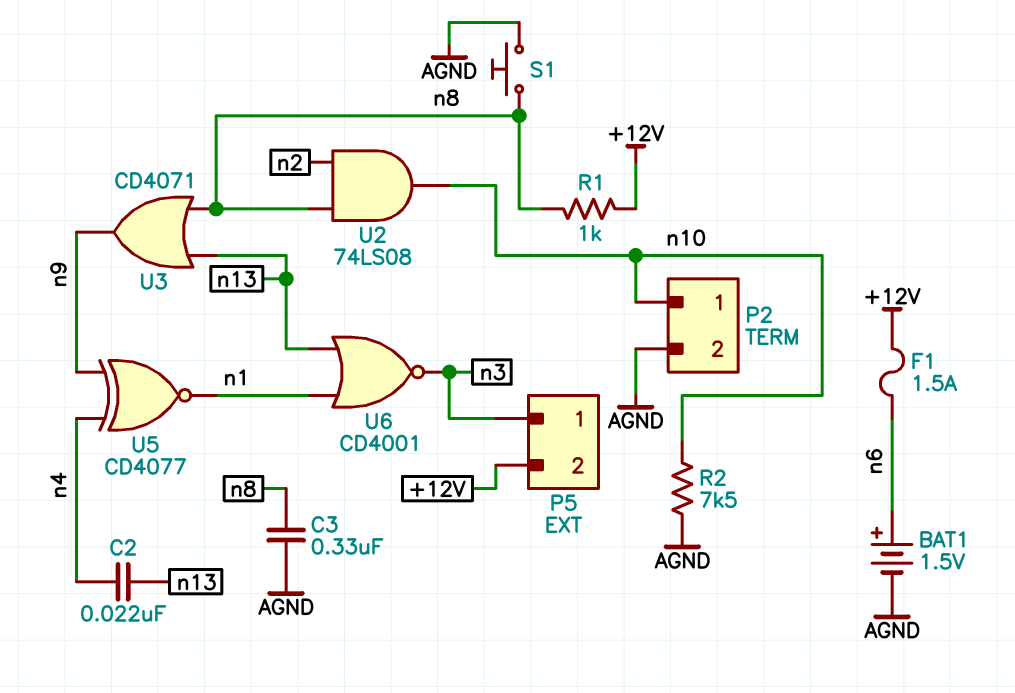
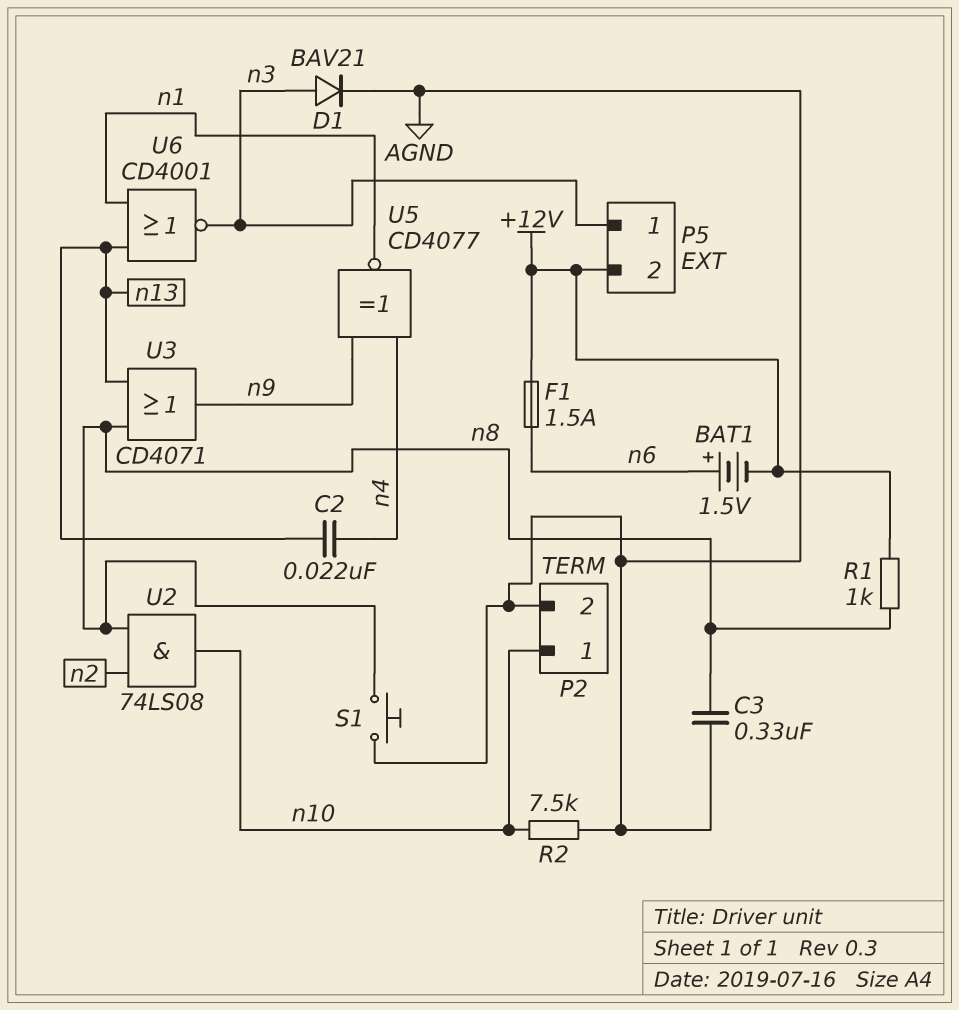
BAT1: 1.5V (plus n6, minus AGND) -> 1.5V (plus n6, minus +12V)
D1: none -> diode BAV21 (A n3, K AGND)

